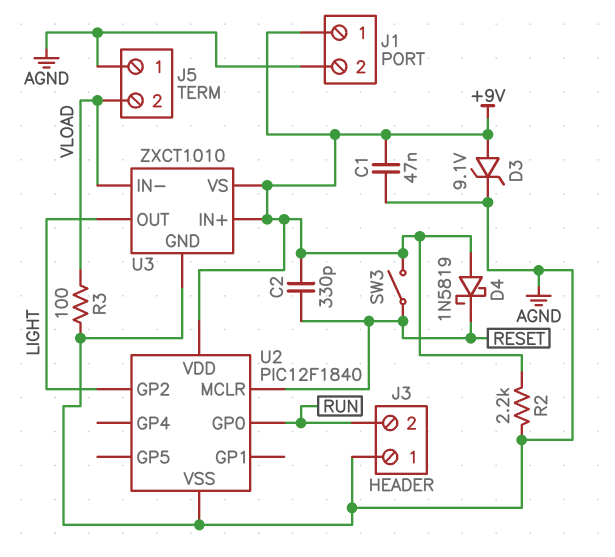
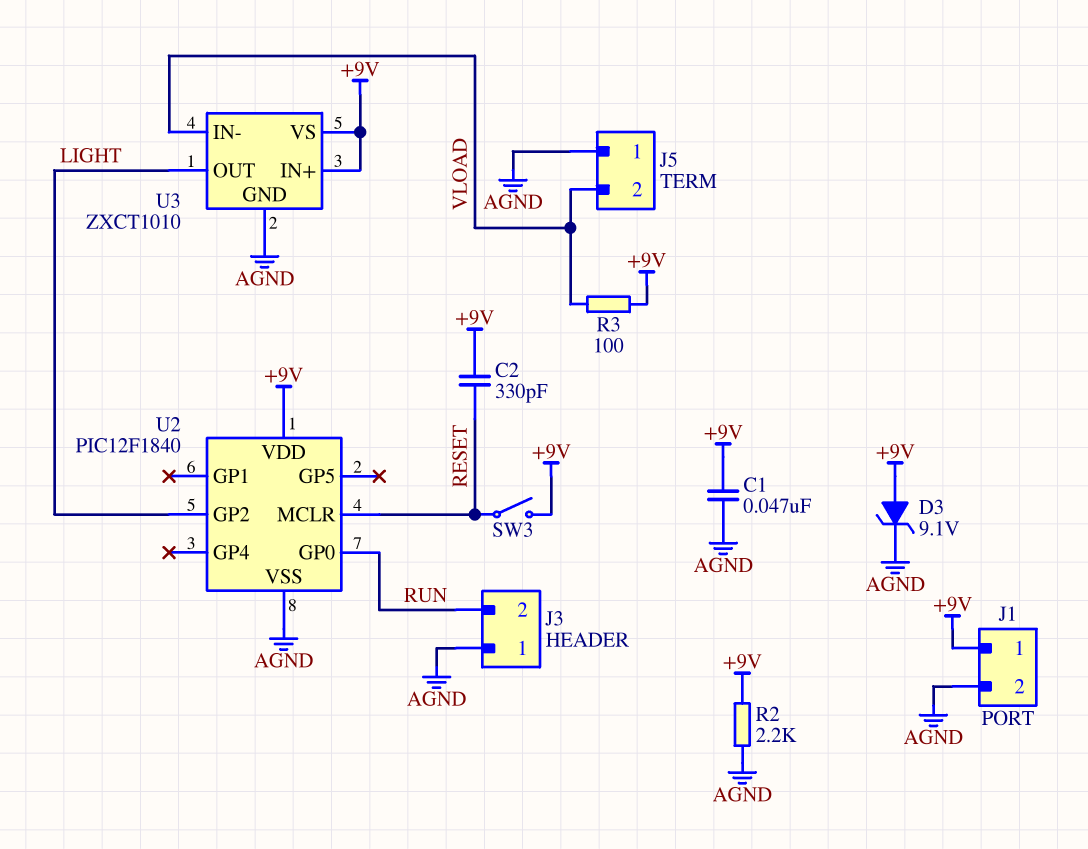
D4: schottky 1N5819 (A +9V, K RESET) -> none
R3: 100 (AGND, VLOAD) -> 100 (+9V, VLOAD)

